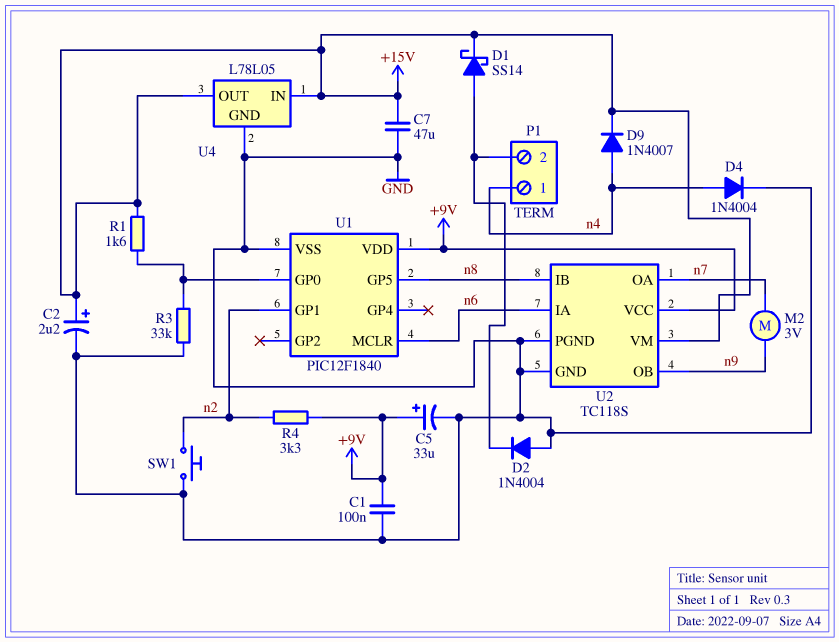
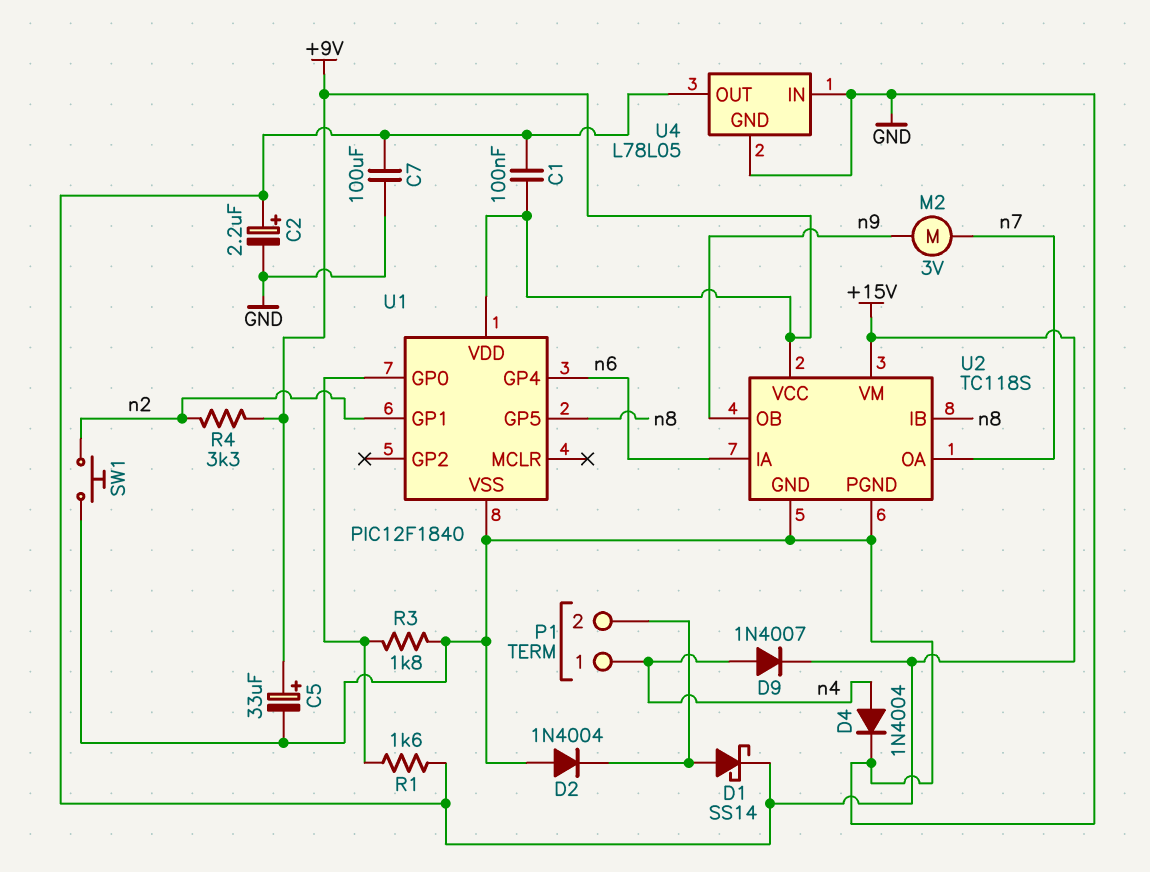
C1: 100nF (+9V, GND) -> 100nF (+9V, +15V)
C7: 47uF (+15V, GND) -> 100uF (+15V, GND)
R3: 33k (GND, U1/GP0) -> 1.8k (GND, U1/GP0)
U1 pin GP4: none -> n6
U1 pin MCLR: n6 -> none
U4 pin IN: +15V -> GND

